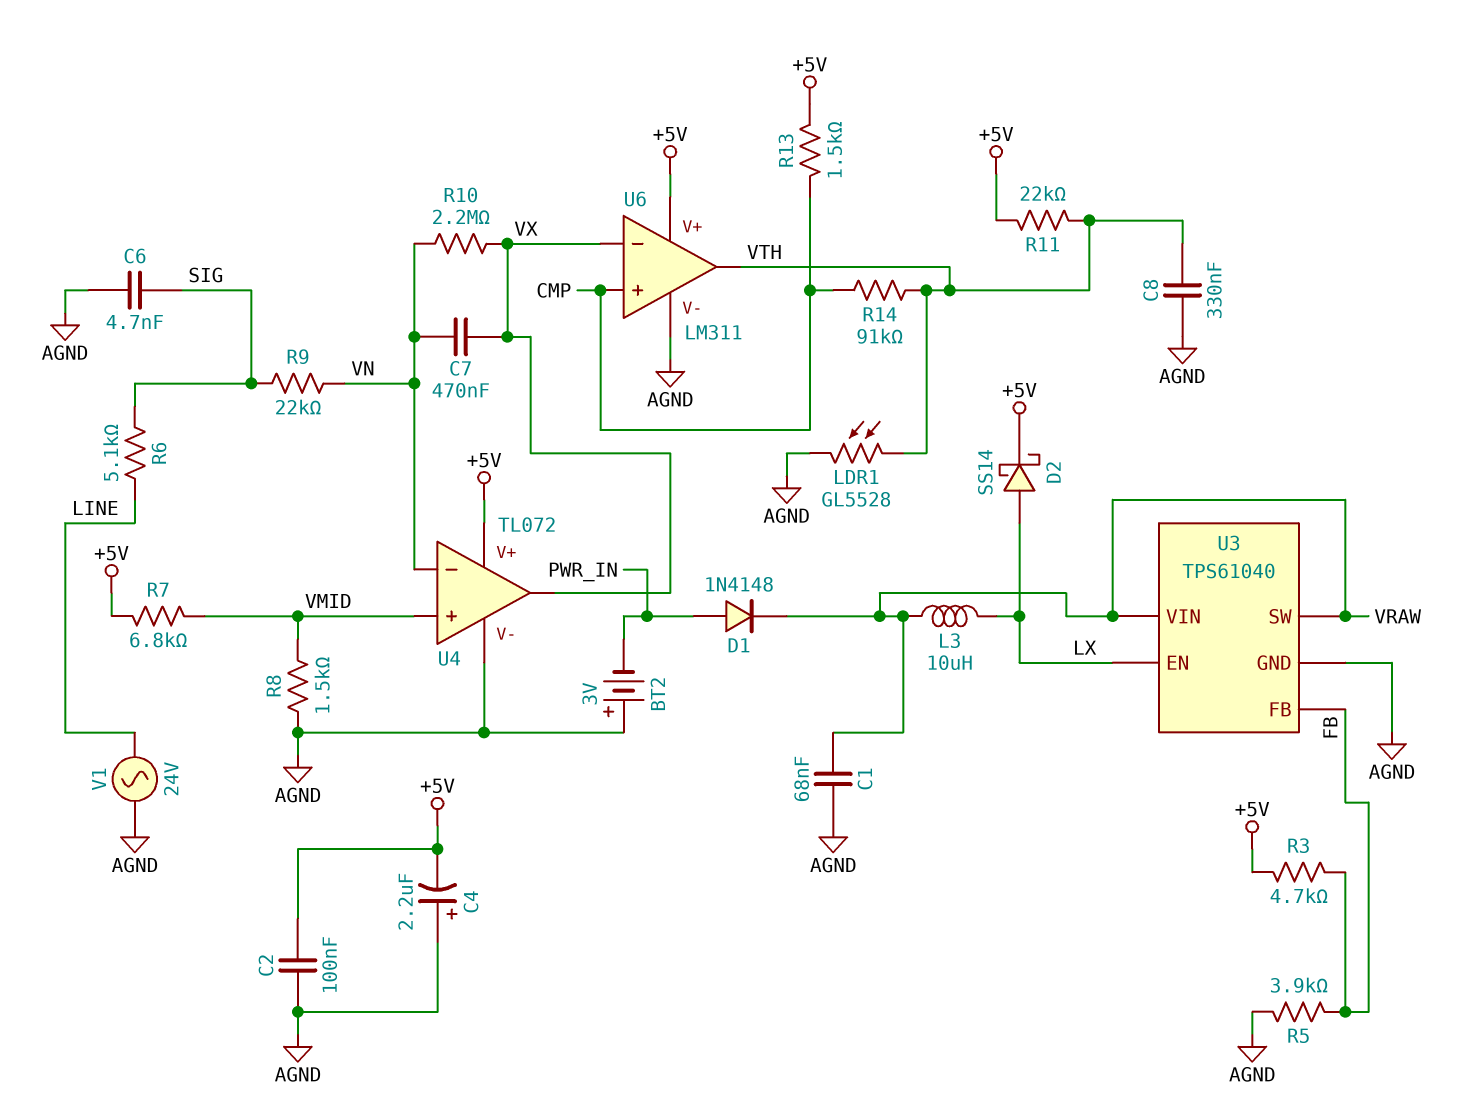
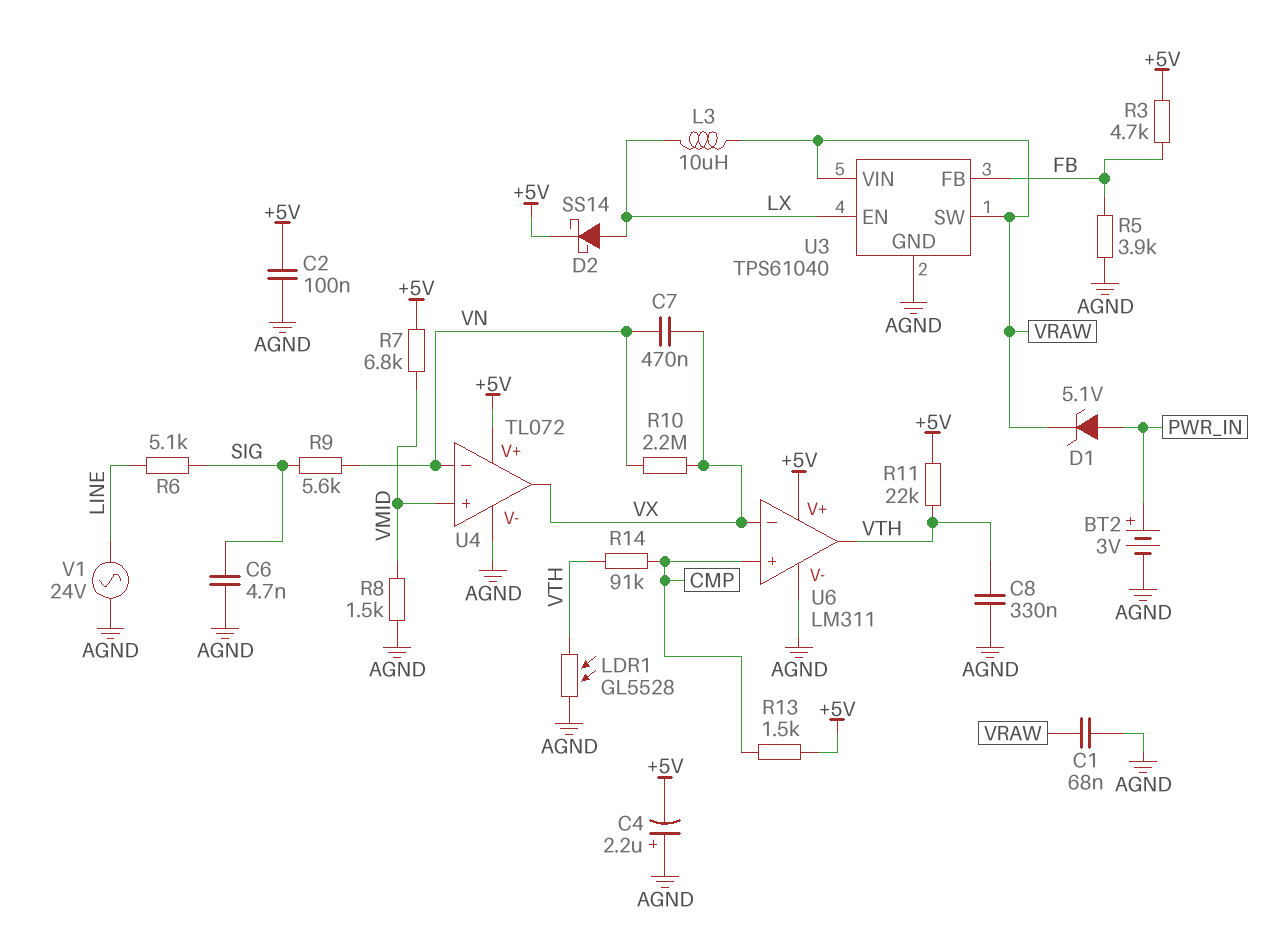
BT2: 3V (plus AGND, minus PWR_IN) -> 3V (plus PWR_IN, minus AGND)
D1: diode 1N4148 (A PWR_IN, K VRAW) -> zener 5.1V (A PWR_IN, K VRAW)
R9: 22k (SIG, VN) -> 5.6k (SIG, VN)

